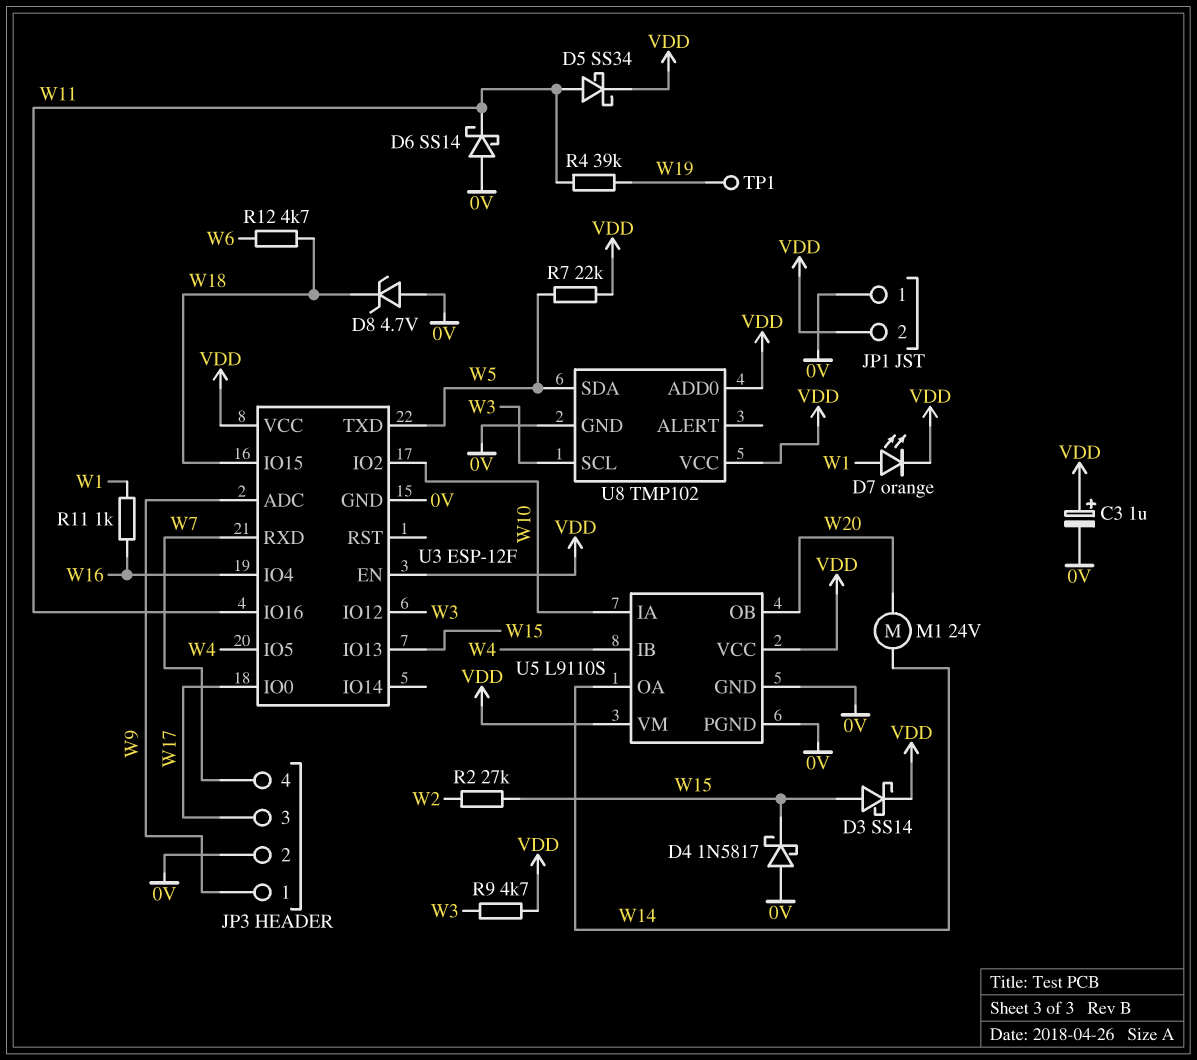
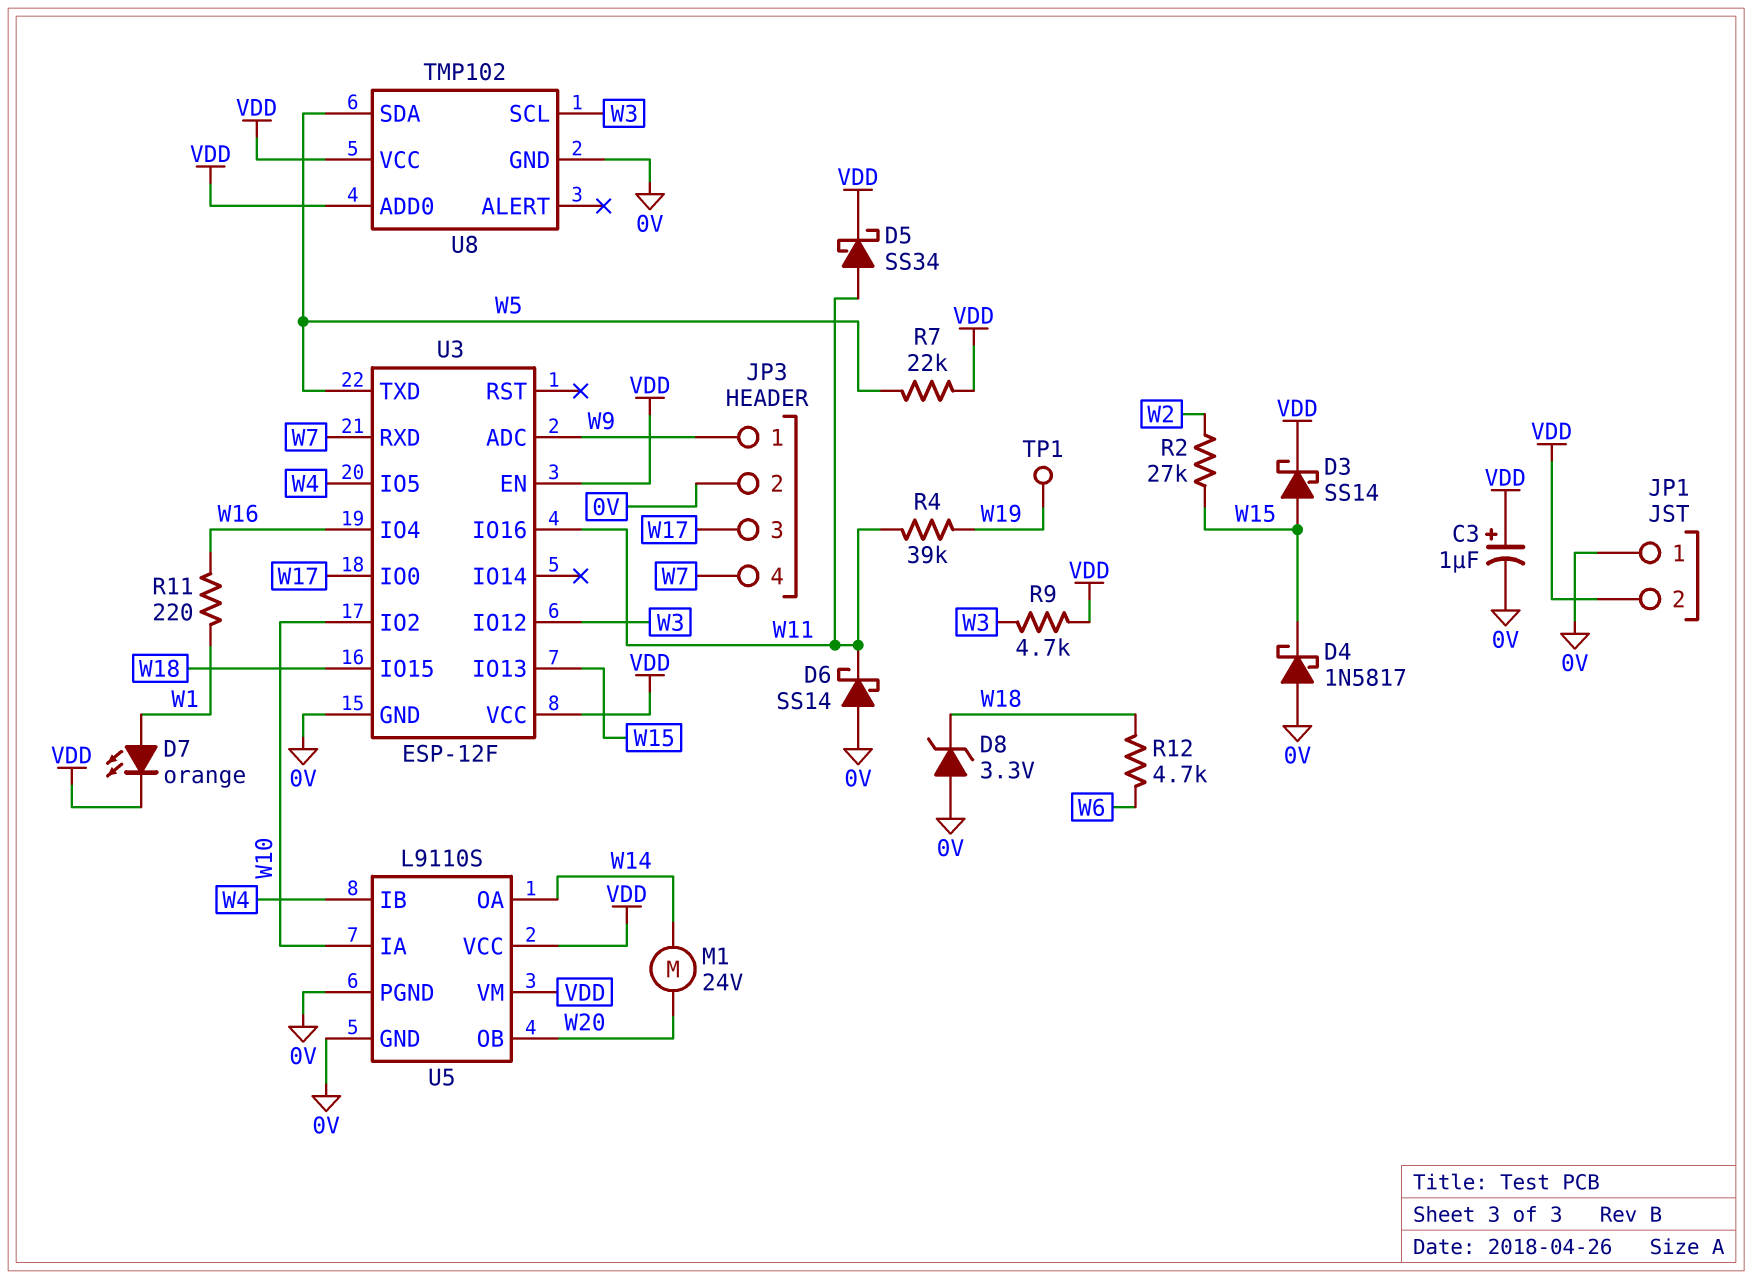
D8: zener 4.7V (A 0V, K W18) -> zener 3.3V (A 0V, K W18)
R11: 1k (W1, W16) -> 220 (W1, W16)

